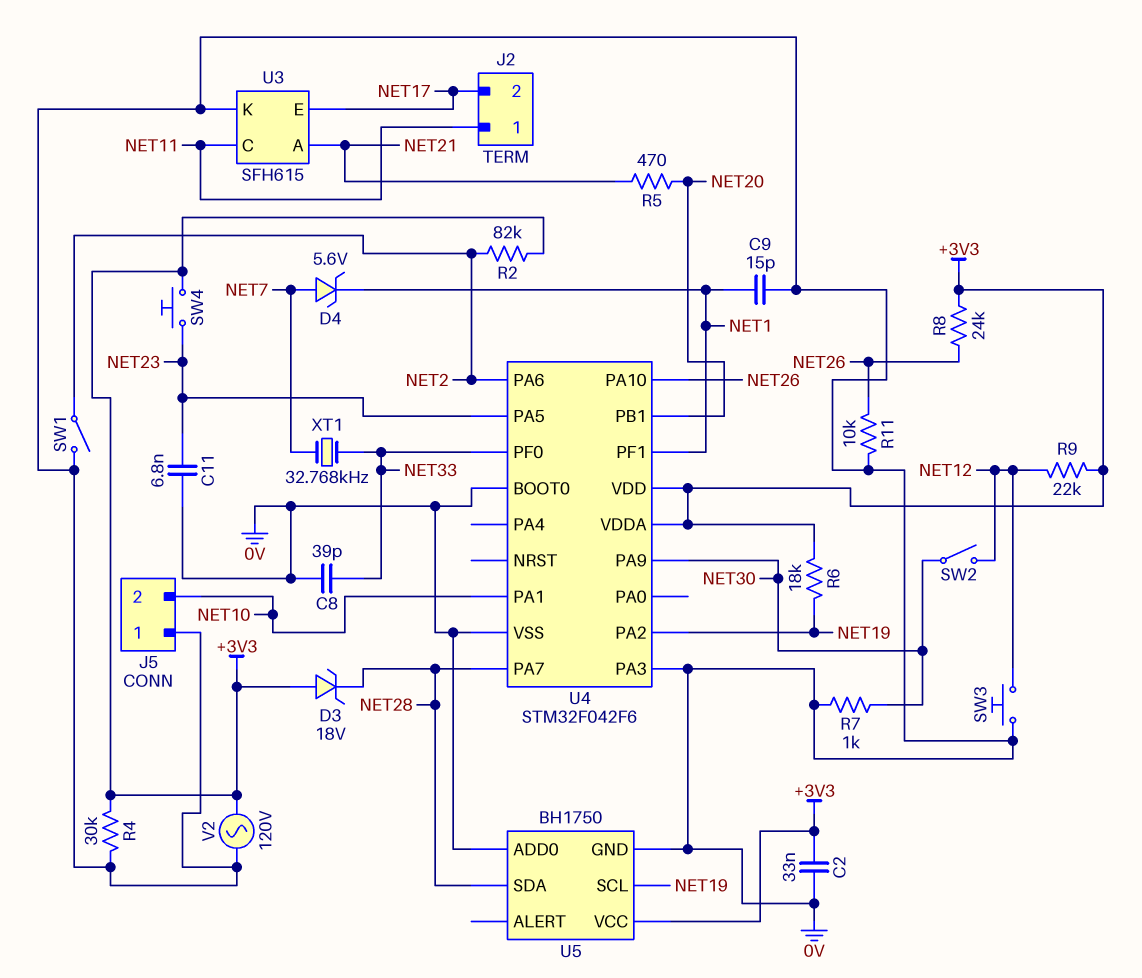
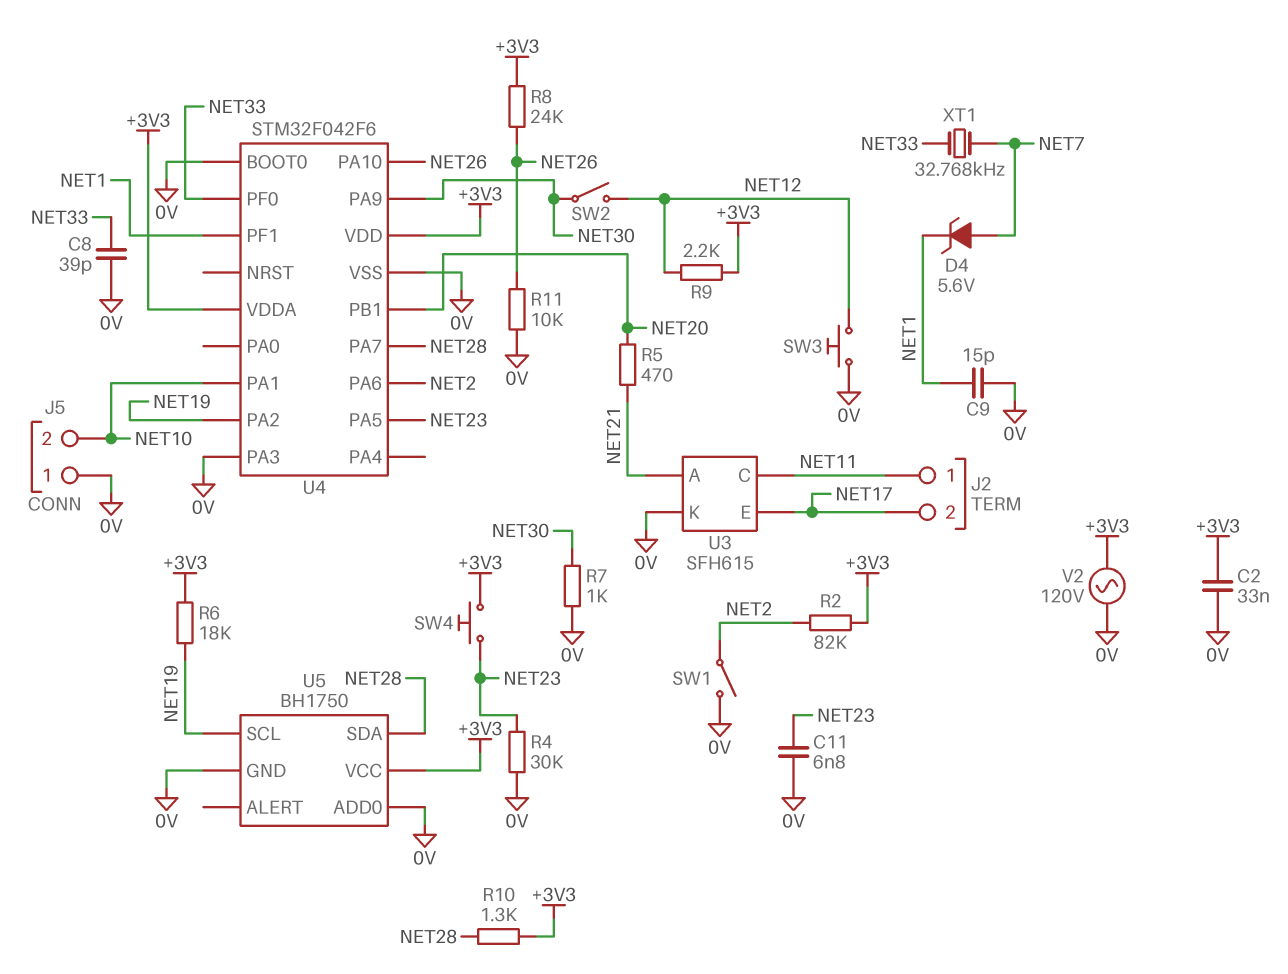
D3: zener 18V (A +3V3, K NET28) -> none
R4: 30k (+3V3, 0V) -> 30k (0V, NET23)
R9: 22k (+3V3, NET12) -> 2.2k (+3V3, NET12)
R10: none -> 1.3k (+3V3, NET28)

